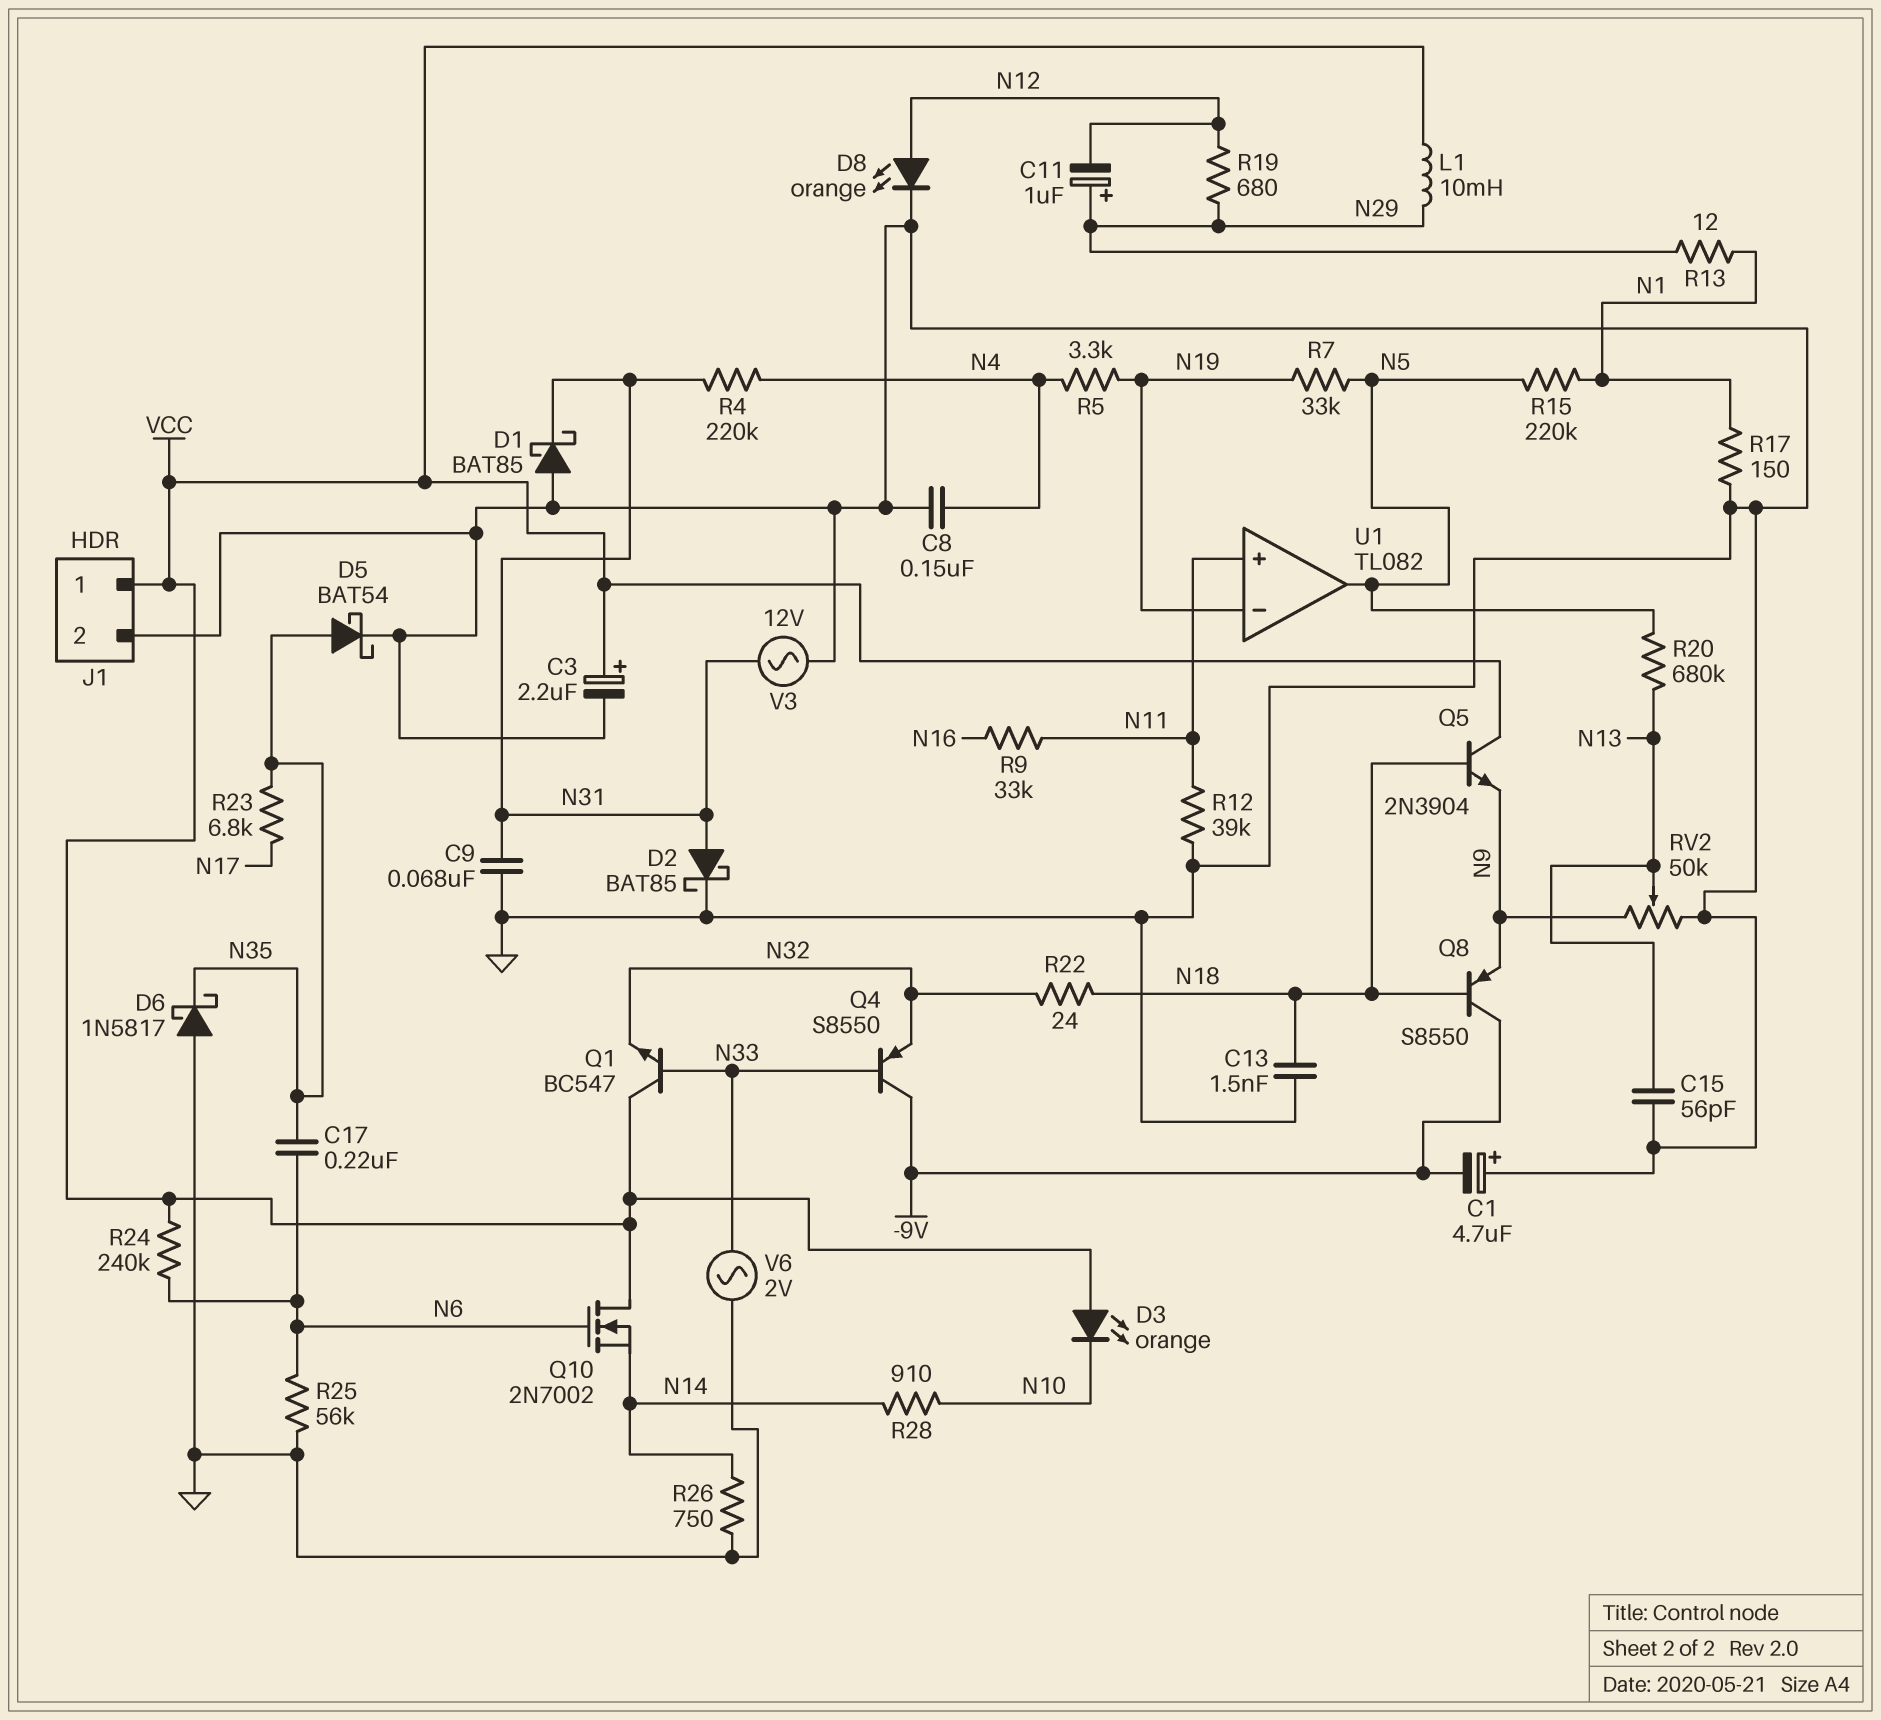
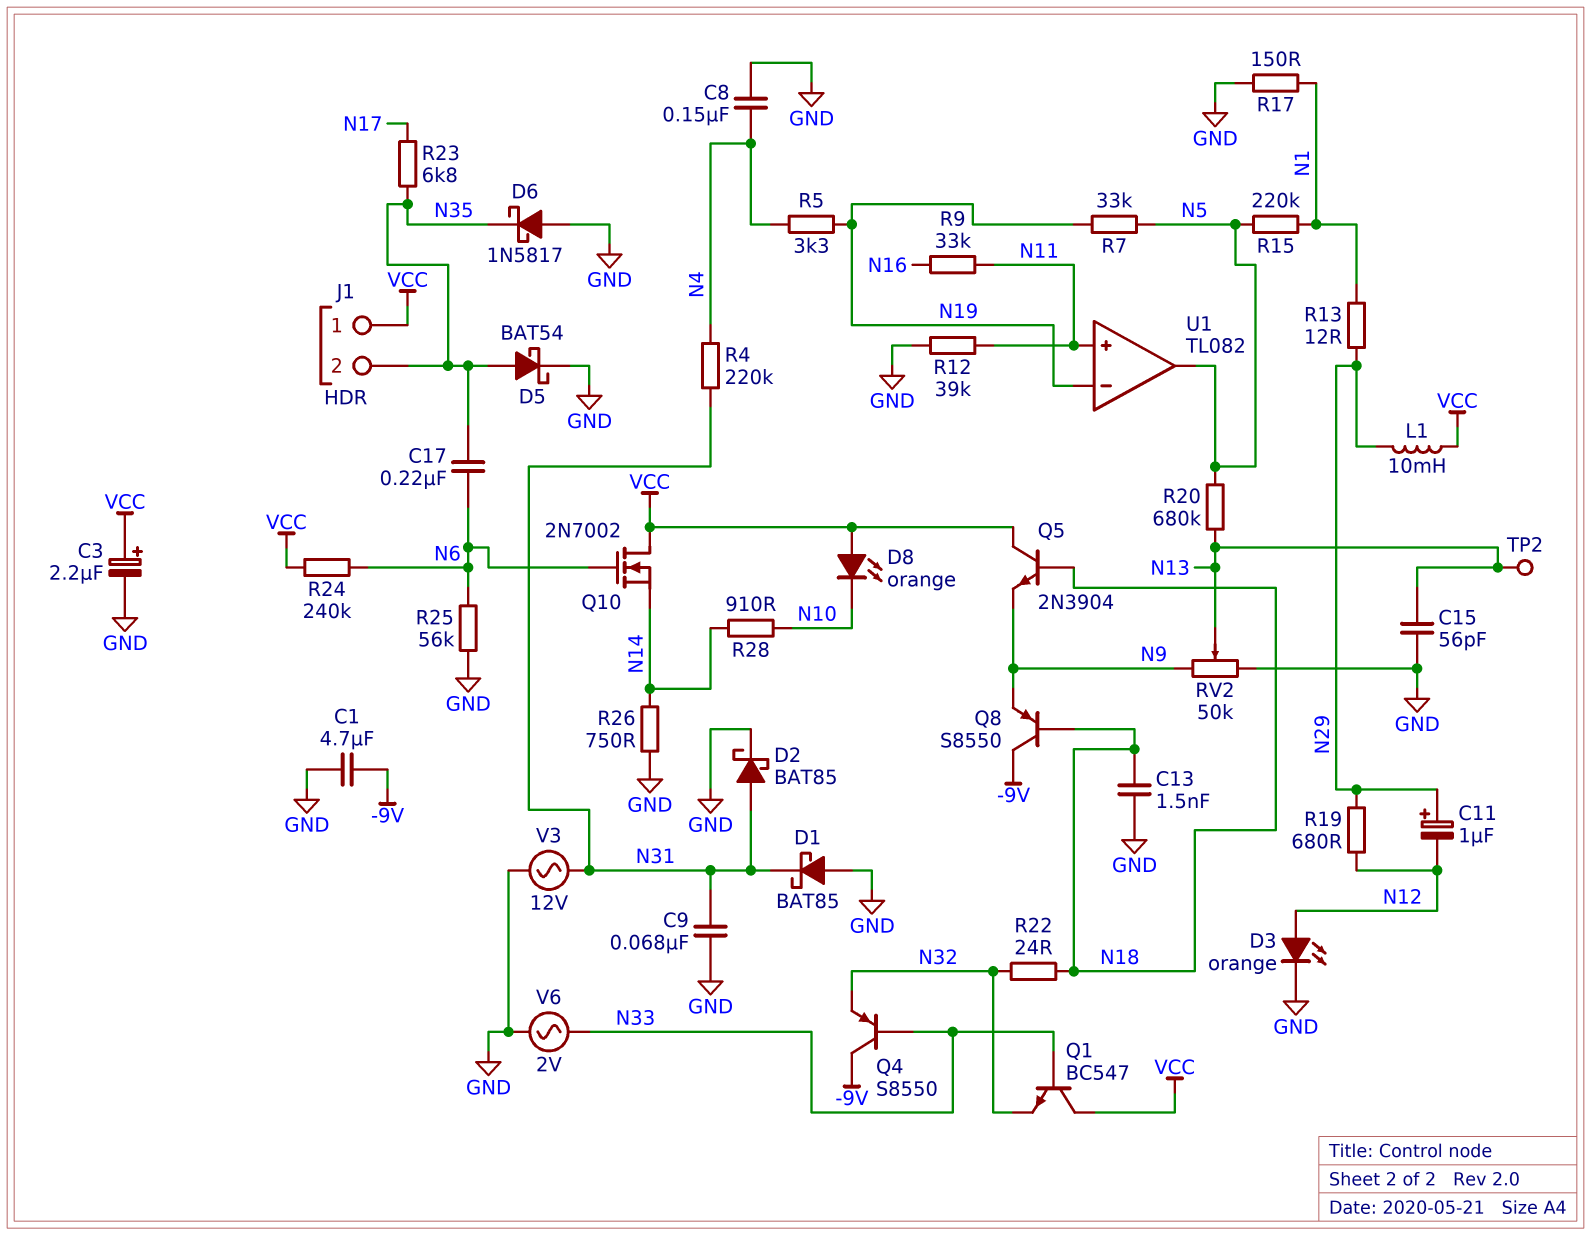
C1: 4.7uF (plus GND, minus -9V) -> 4.7uF (-9V, GND)
D3: LED orange (A VCC, K N10) -> LED orange (A N12, K GND)
D8: LED orange (A N12, K GND) -> LED orange (A VCC, K N10)
J1 pin 2: GND -> N35
TP2: none -> test point (N13)

